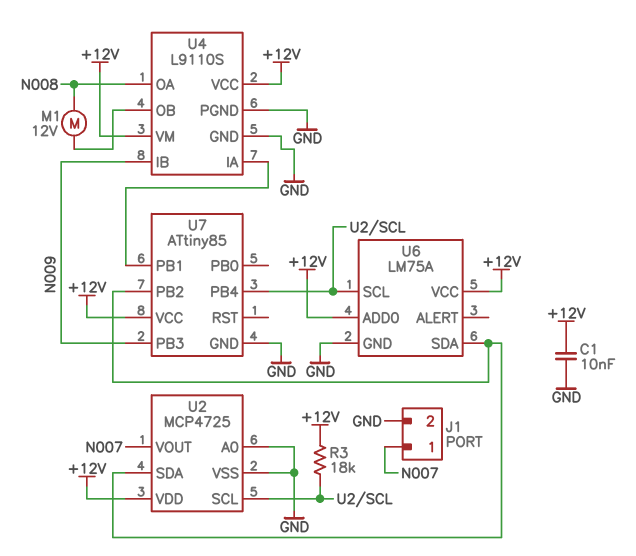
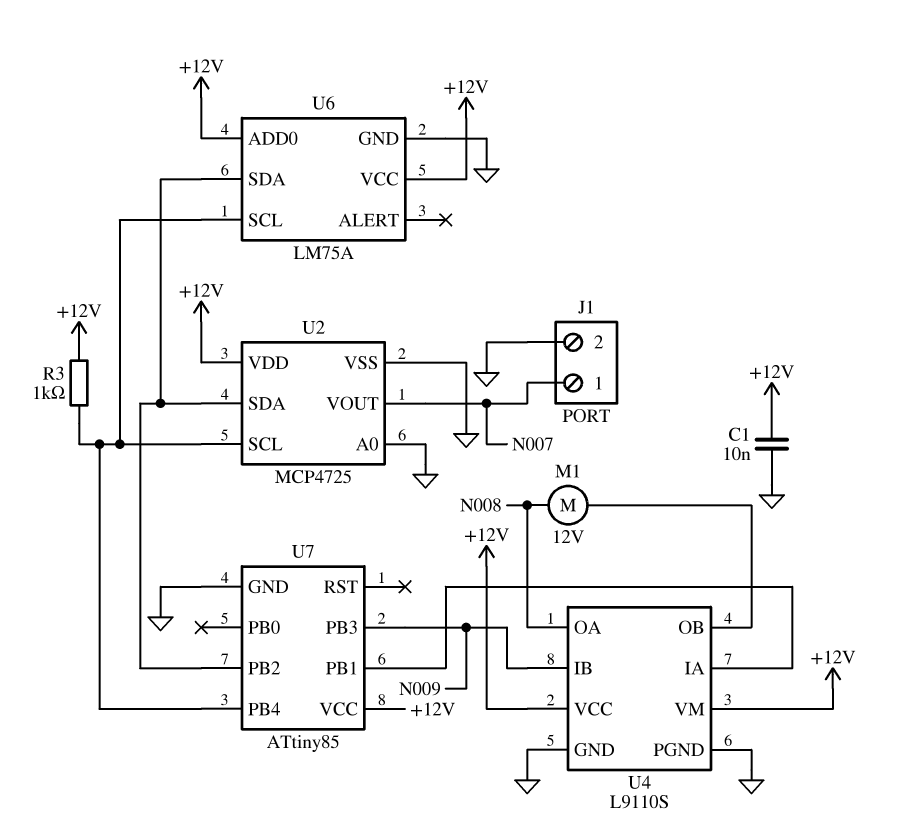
R3: 18k (+12V, U2/SCL) -> 1k (+12V, U2/SCL)

